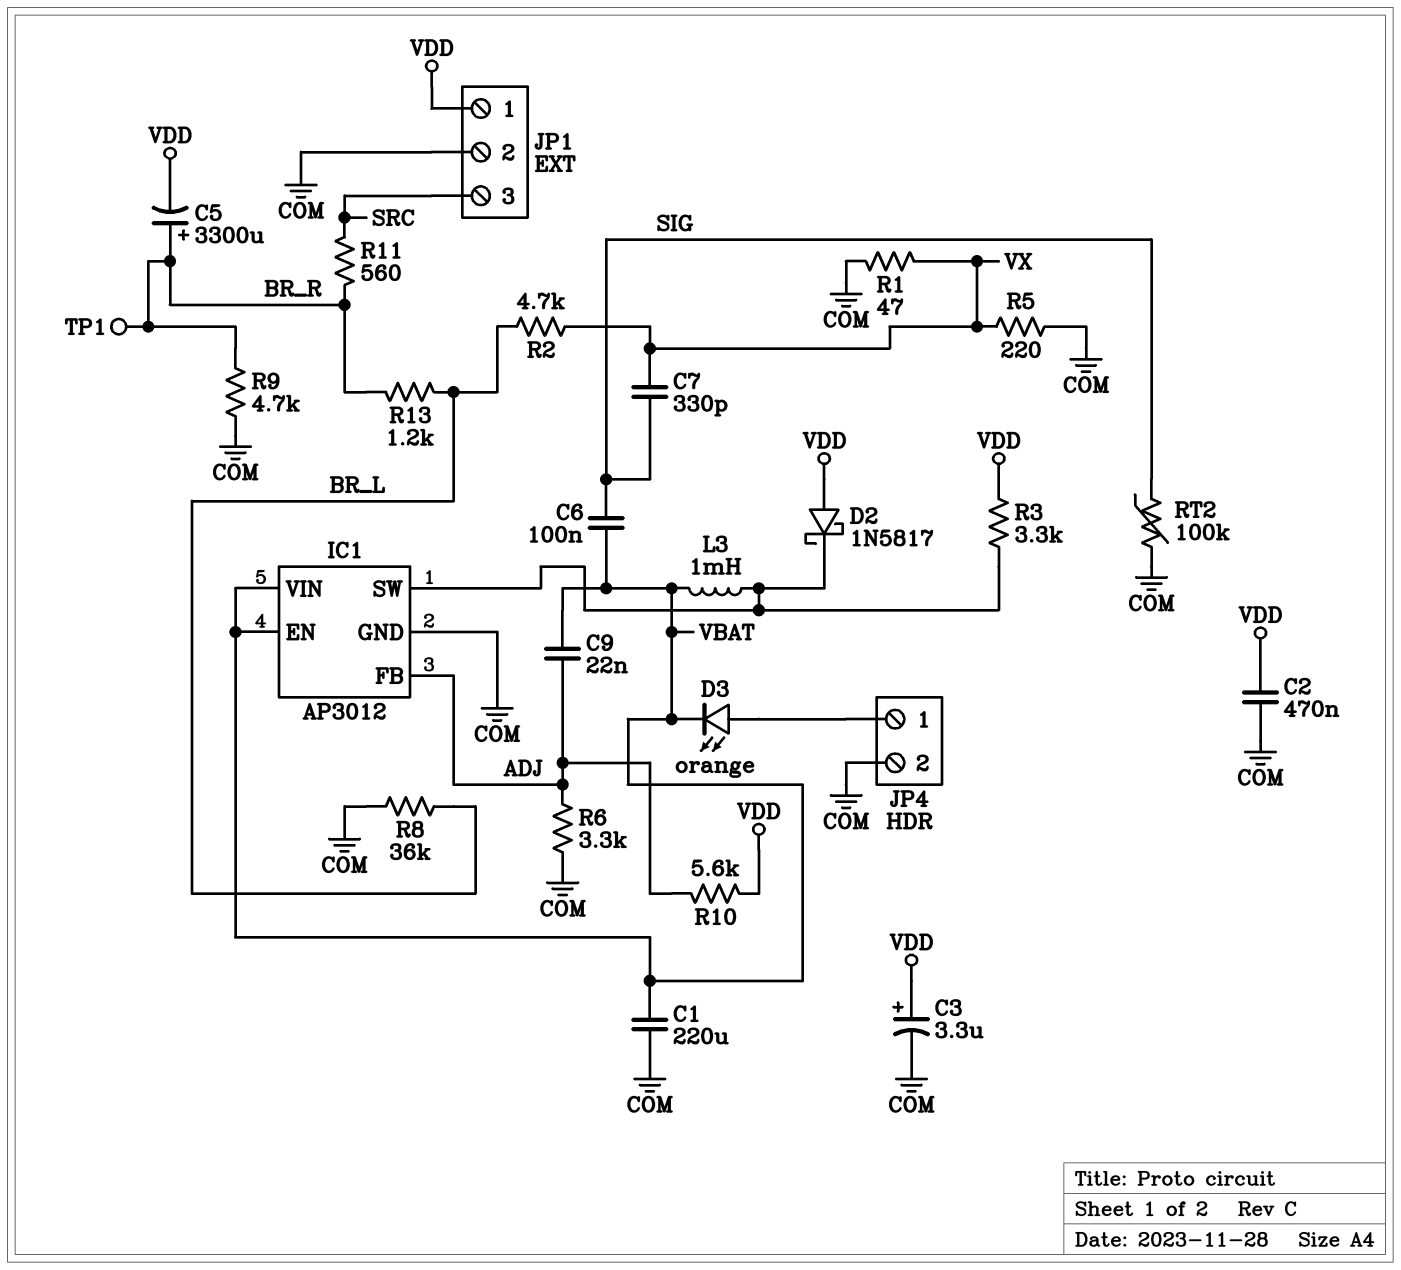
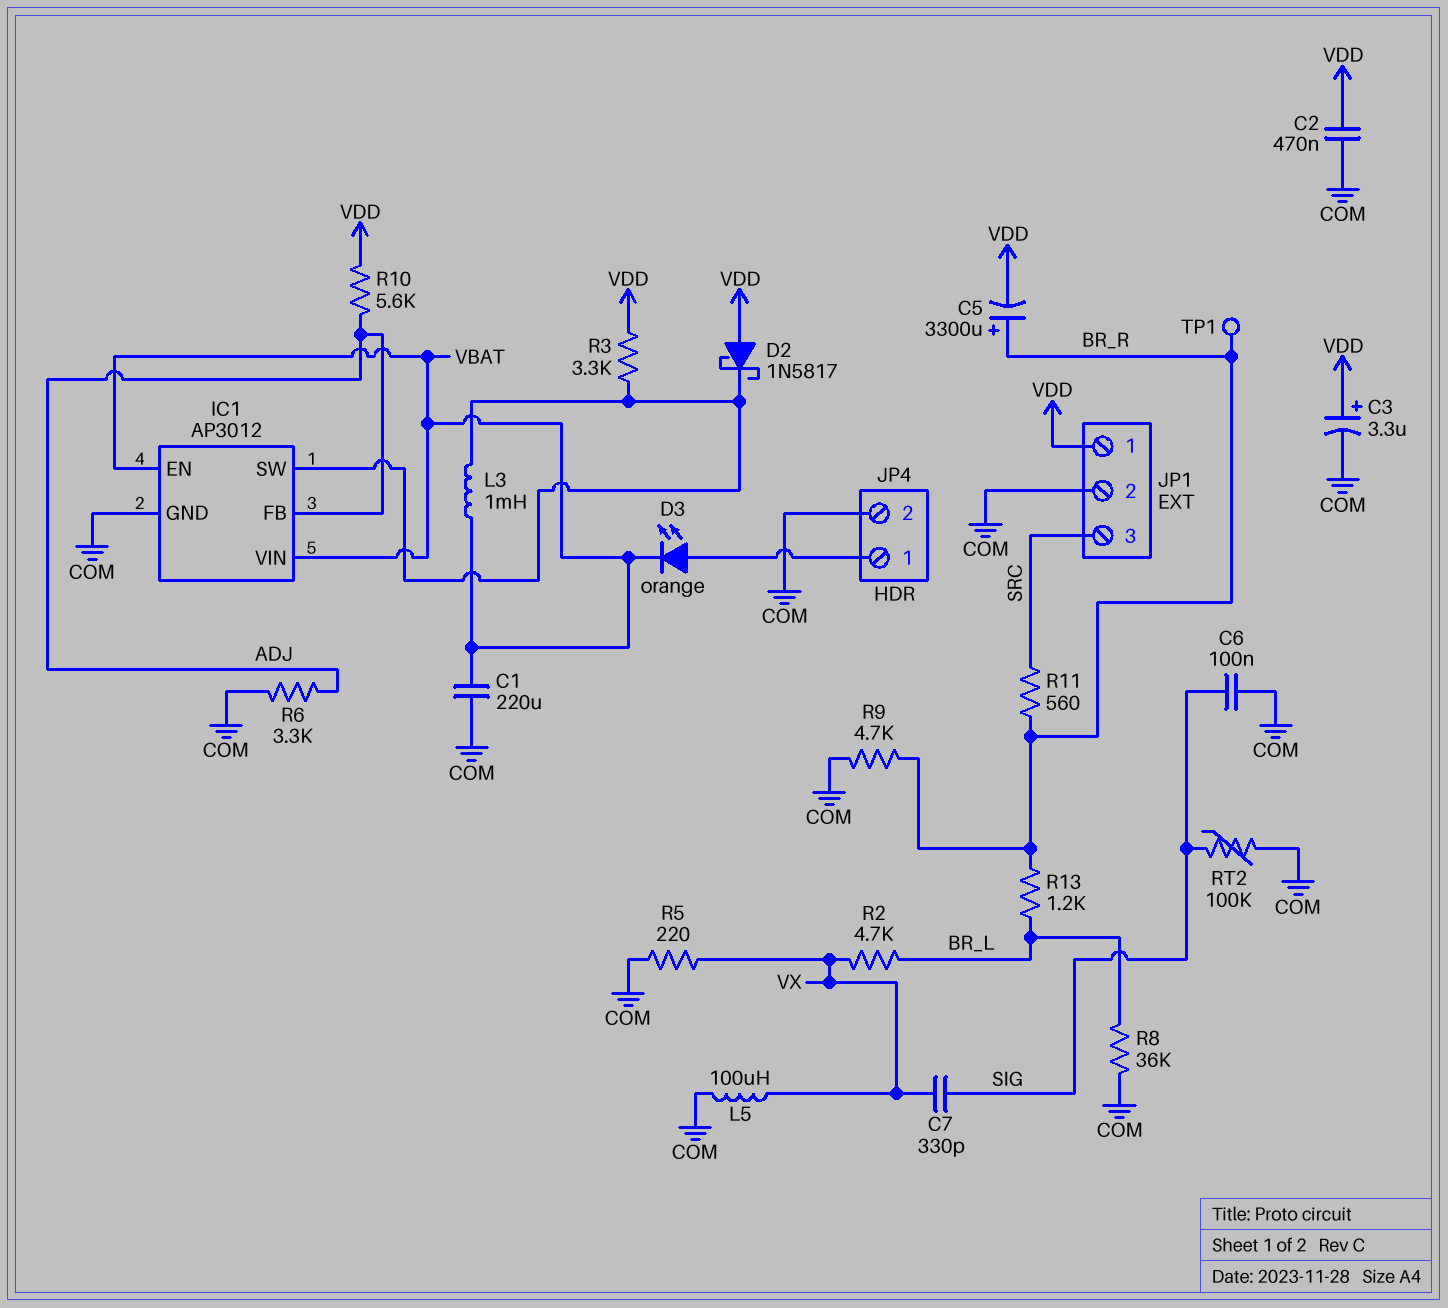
C6: 100nF (SIG, VBAT) -> 100nF (COM, SIG)
C9: 22nF (ADJ, VBAT) -> none
L5: none -> 100uH (COM, VX)
R1: 47 (COM, VX) -> none

